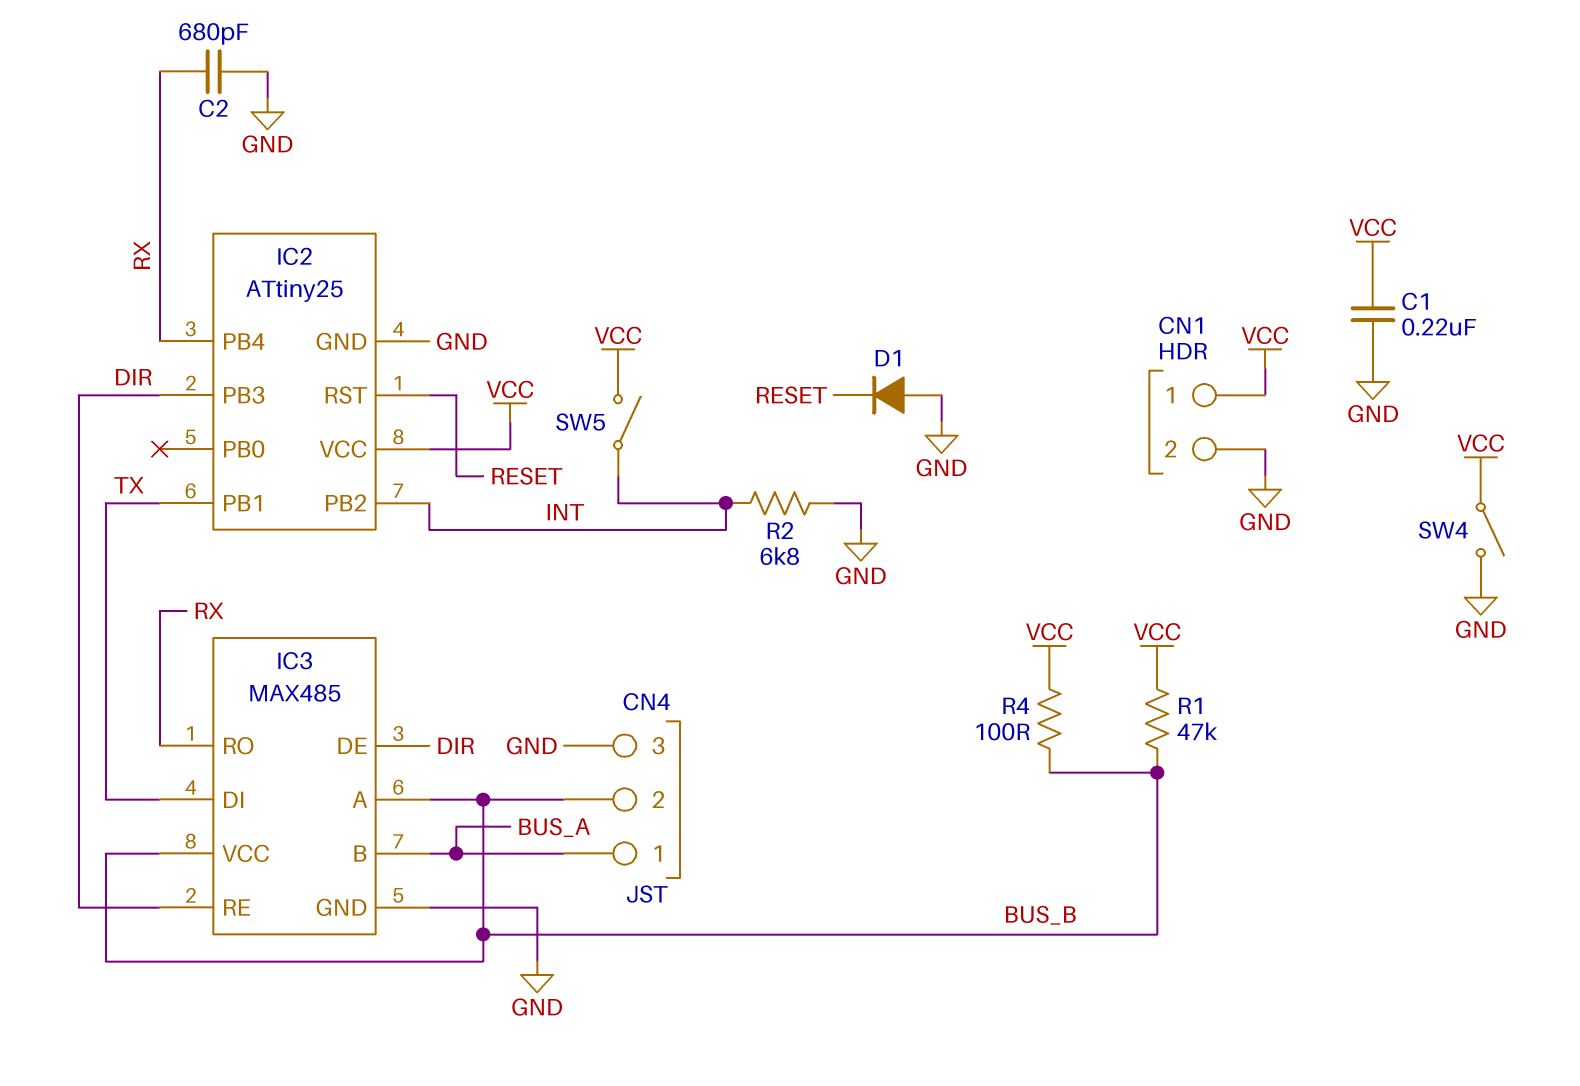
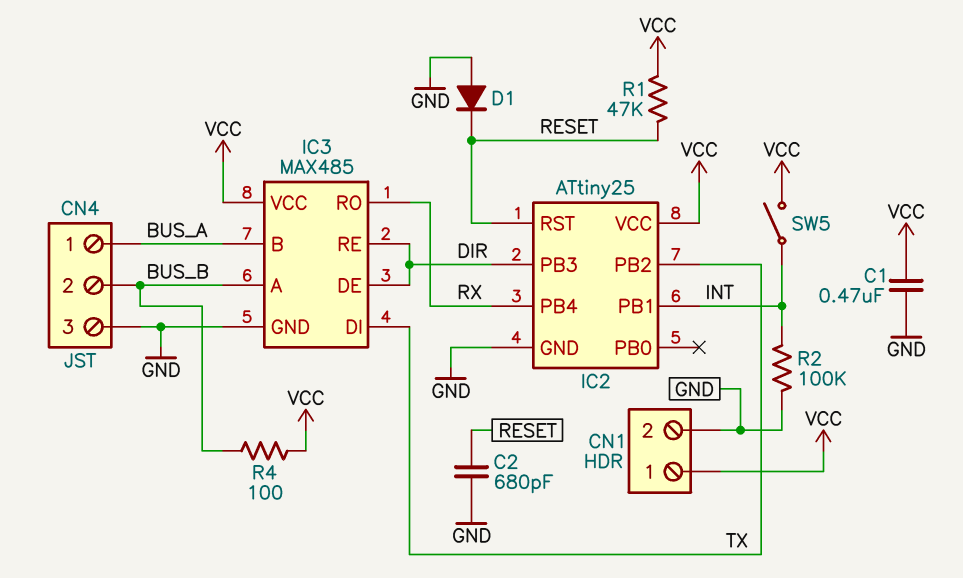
C1: 220nF (GND, VCC) -> 470nF (GND, VCC)
C2: 680pF (GND, RX) -> 680pF (GND, RESET)
IC2 pin PB1: TX -> INT
IC2 pin PB2: INT -> TX
IC3 pin VCC: BUS_B -> VCC
R1: 47k (BUS_B, VCC) -> 47k (RESET, VCC)
R2: 6.8k (GND, INT) -> 100k (GND, INT)
SW4: switch (GND, VCC) -> none

